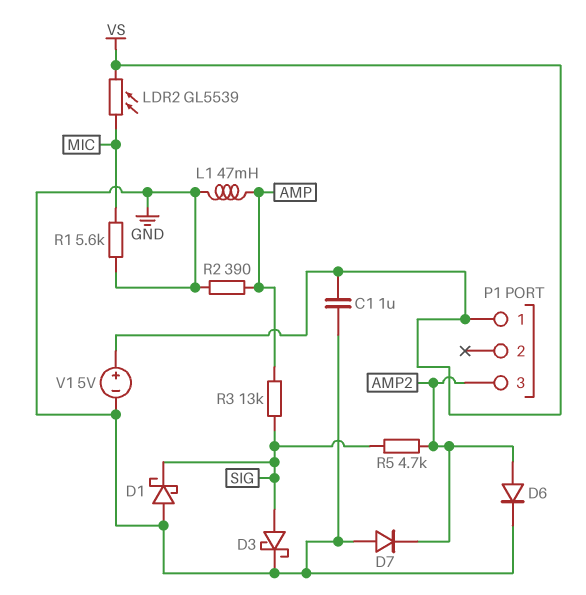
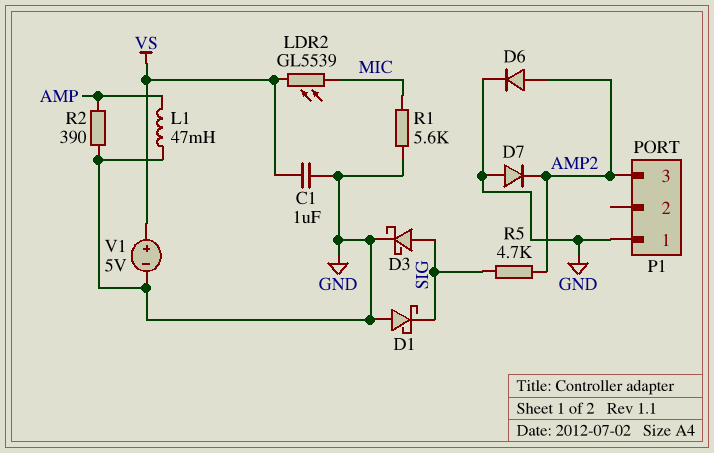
P1 pin 1: VS -> GND
R3: 13k (AMP, SIG) -> none

